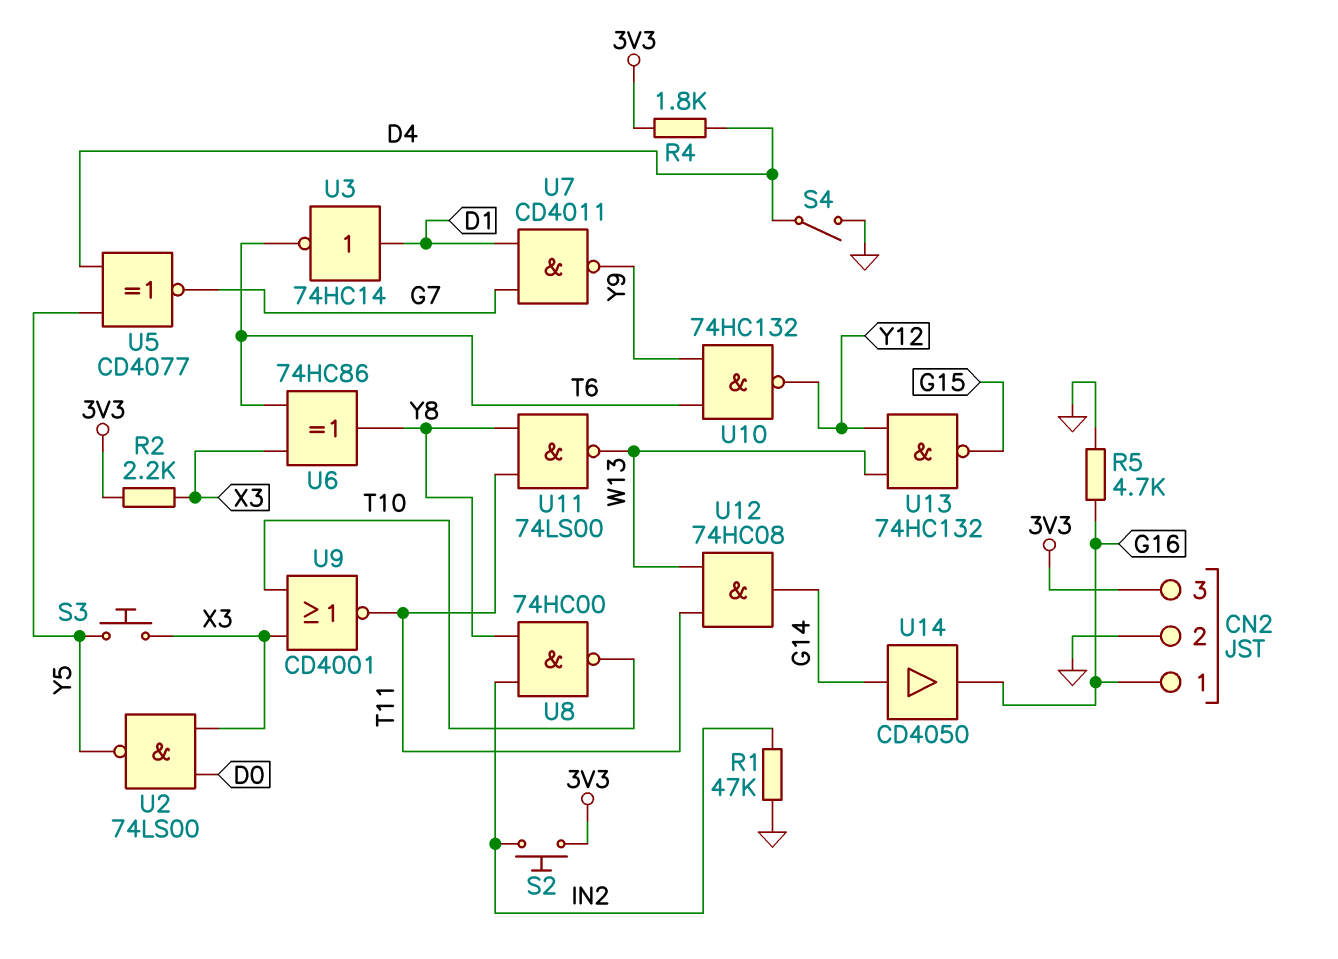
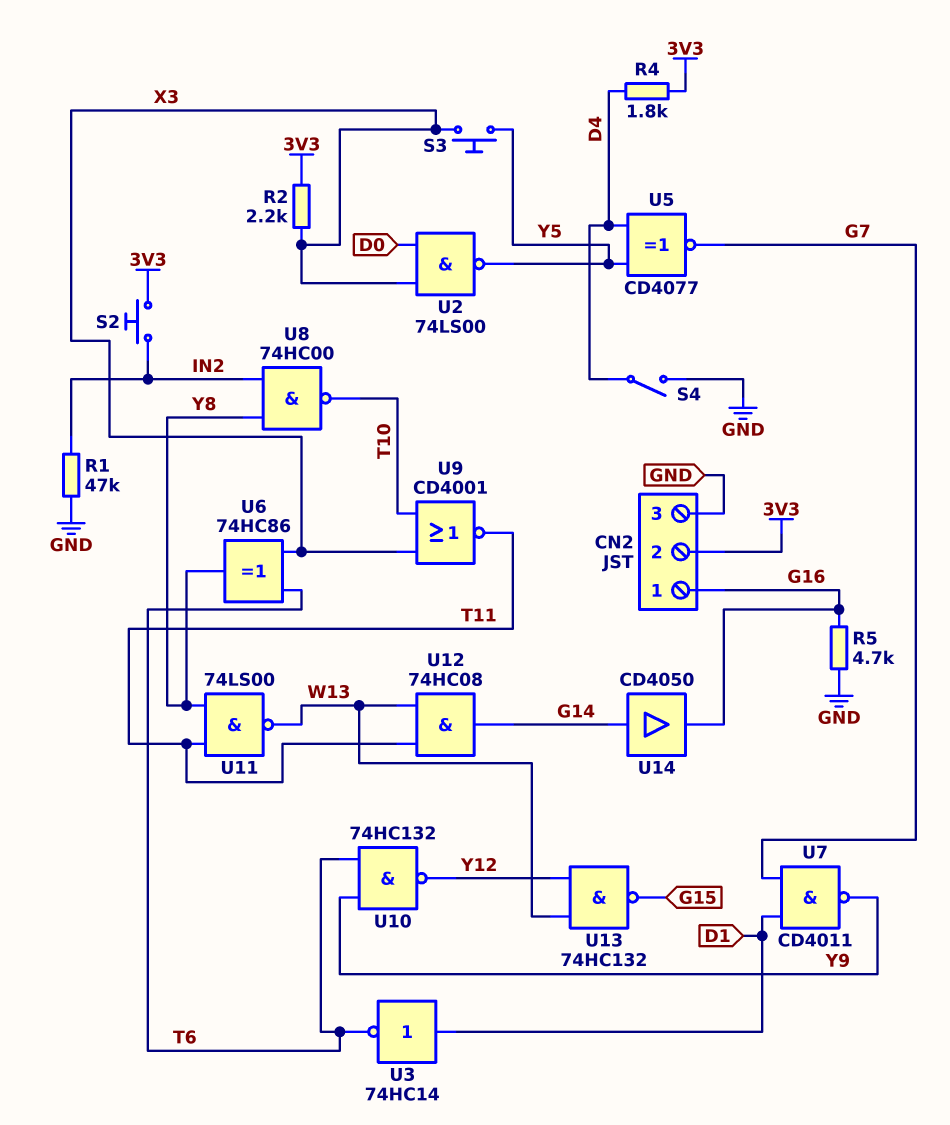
CN2 pin 2: GND -> 3V3
CN2 pin 3: 3V3 -> GND

